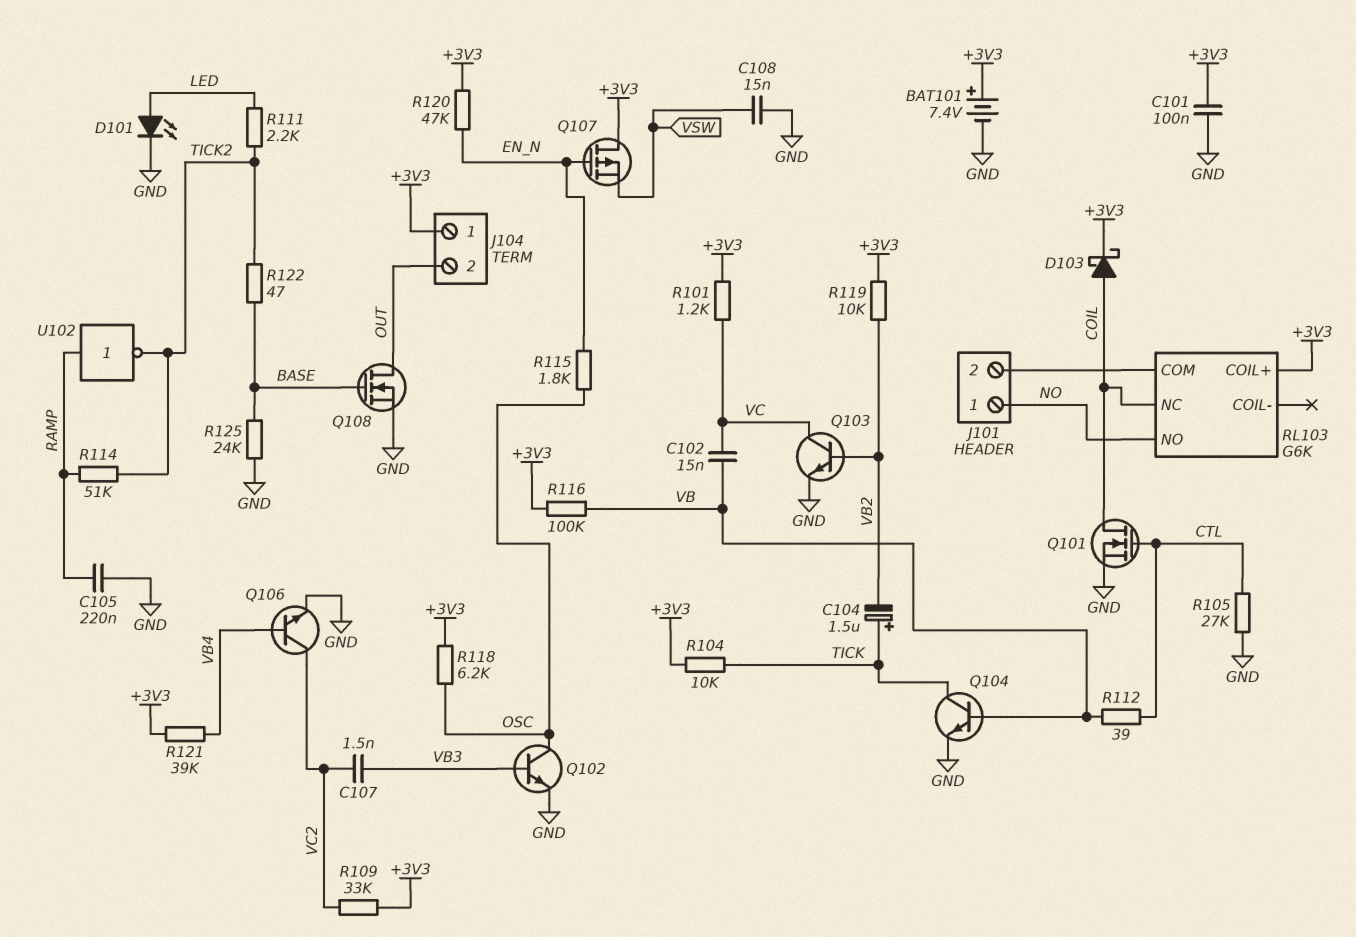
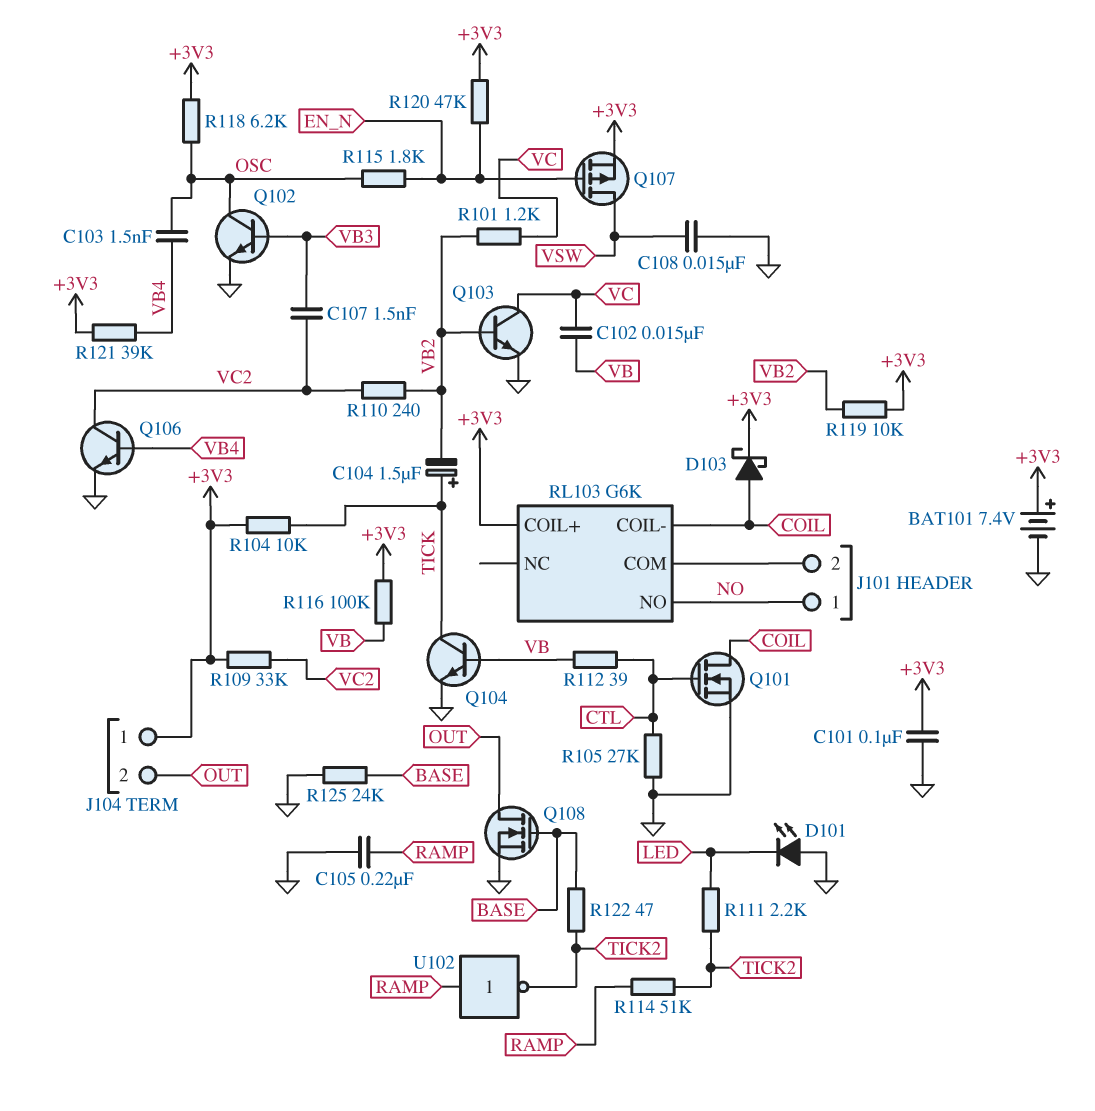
C103: none -> 1.5nF (OSC, VB4)
D101: LED (A LED, K GND) -> LED (A GND, K LED)
Q107: PMOS (G EN_N, D +3V3, S VSW) -> PMOS (G EN_N, D VSW, S +3V3)
R101: 1.2k (+3V3, VC) -> 1.2k (VB2, VC)
R110: none -> 240 (VB2, VC2)
RL103 pin COIL-: none -> COIL
RL103 pin NC: COIL -> none

